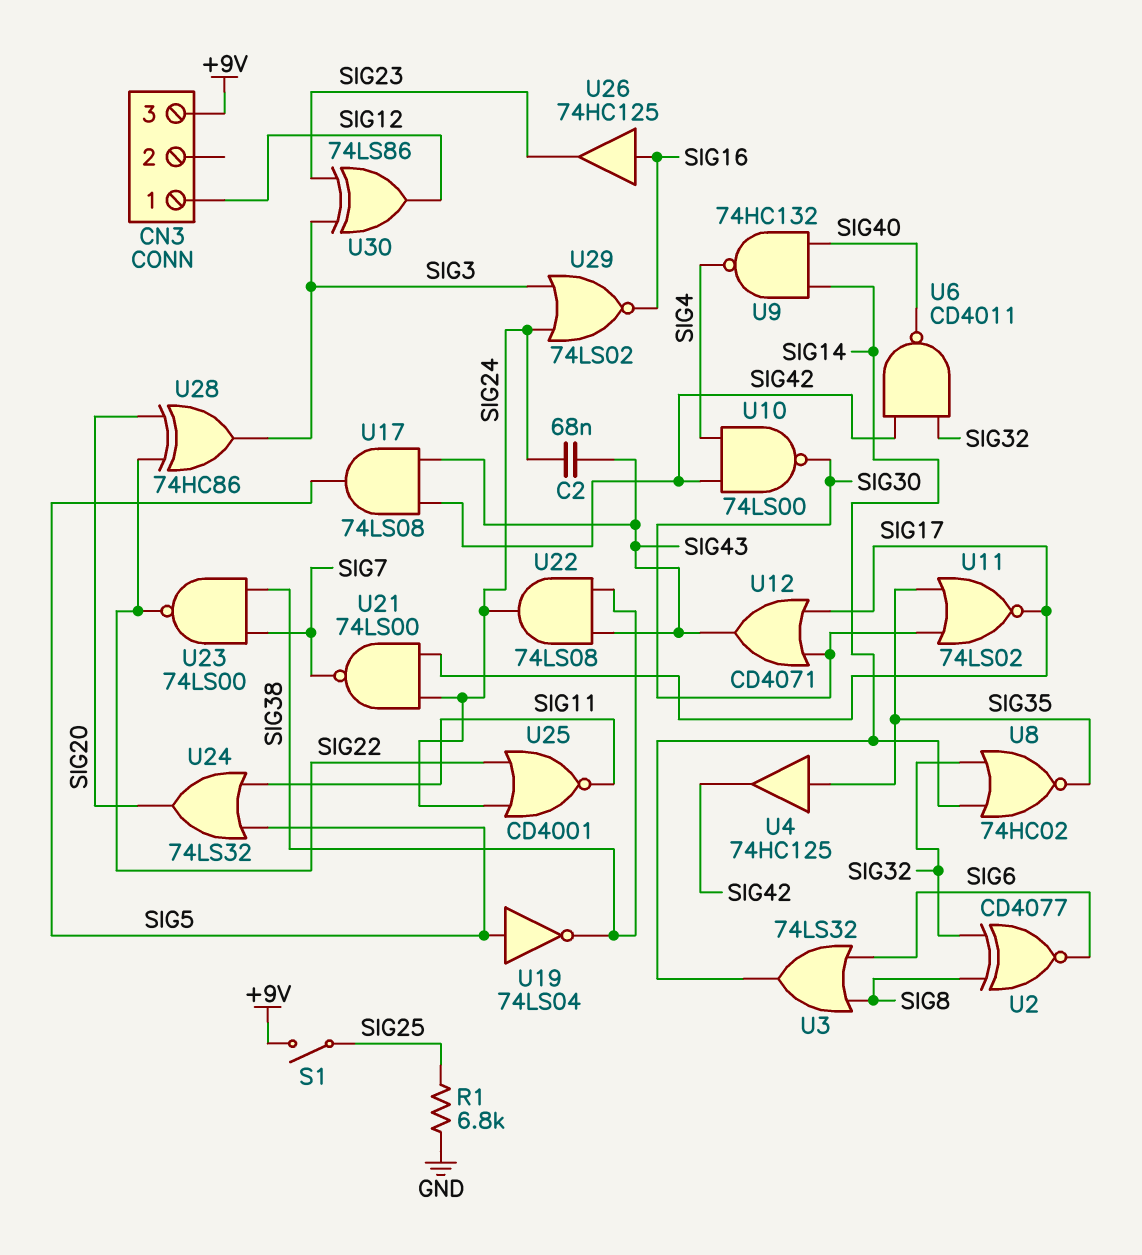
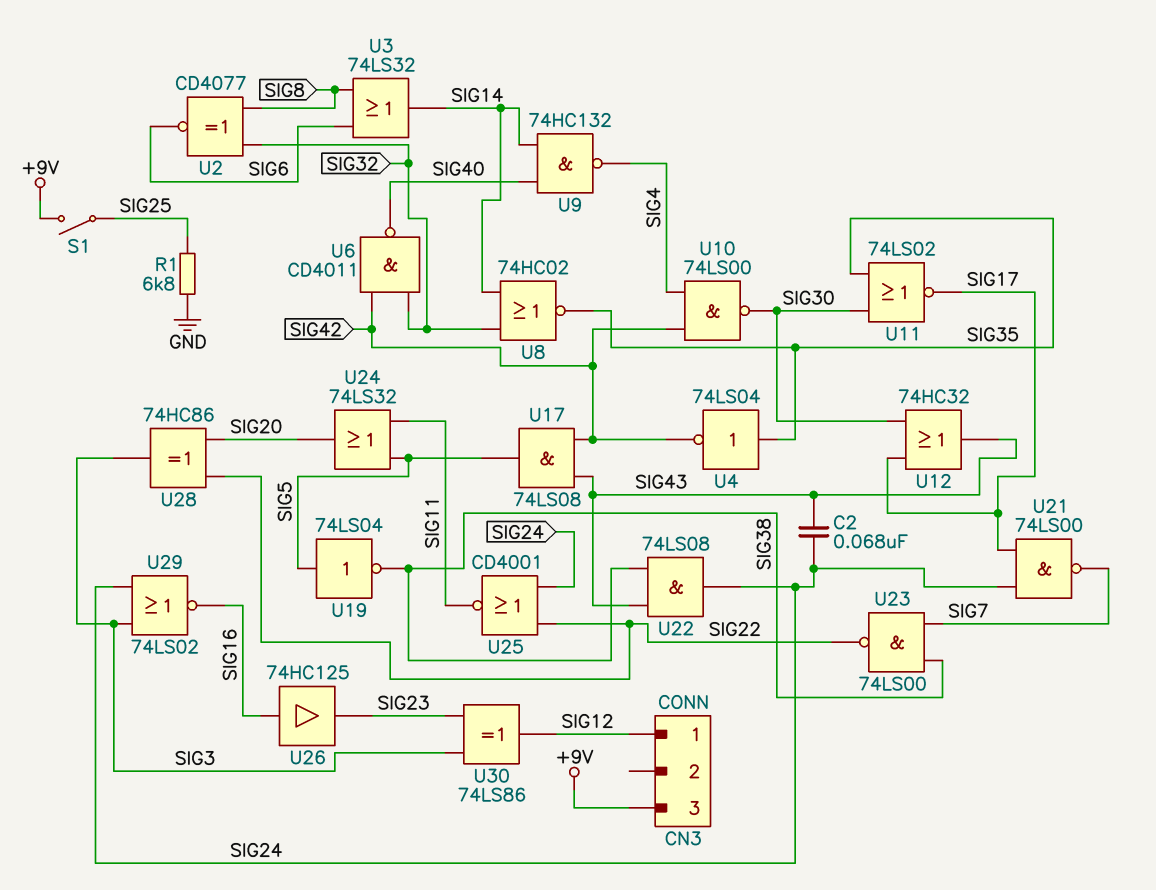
U4: buffer 74HC125 (in SIG35, out SIG42) -> NOT 74LS04 (in SIG35, out SIG42)
U12: OR CD4071 (in SIG17, in SIG30, out SIG43) -> OR 74HC32 (in SIG17, in SIG30, out SIG43)

